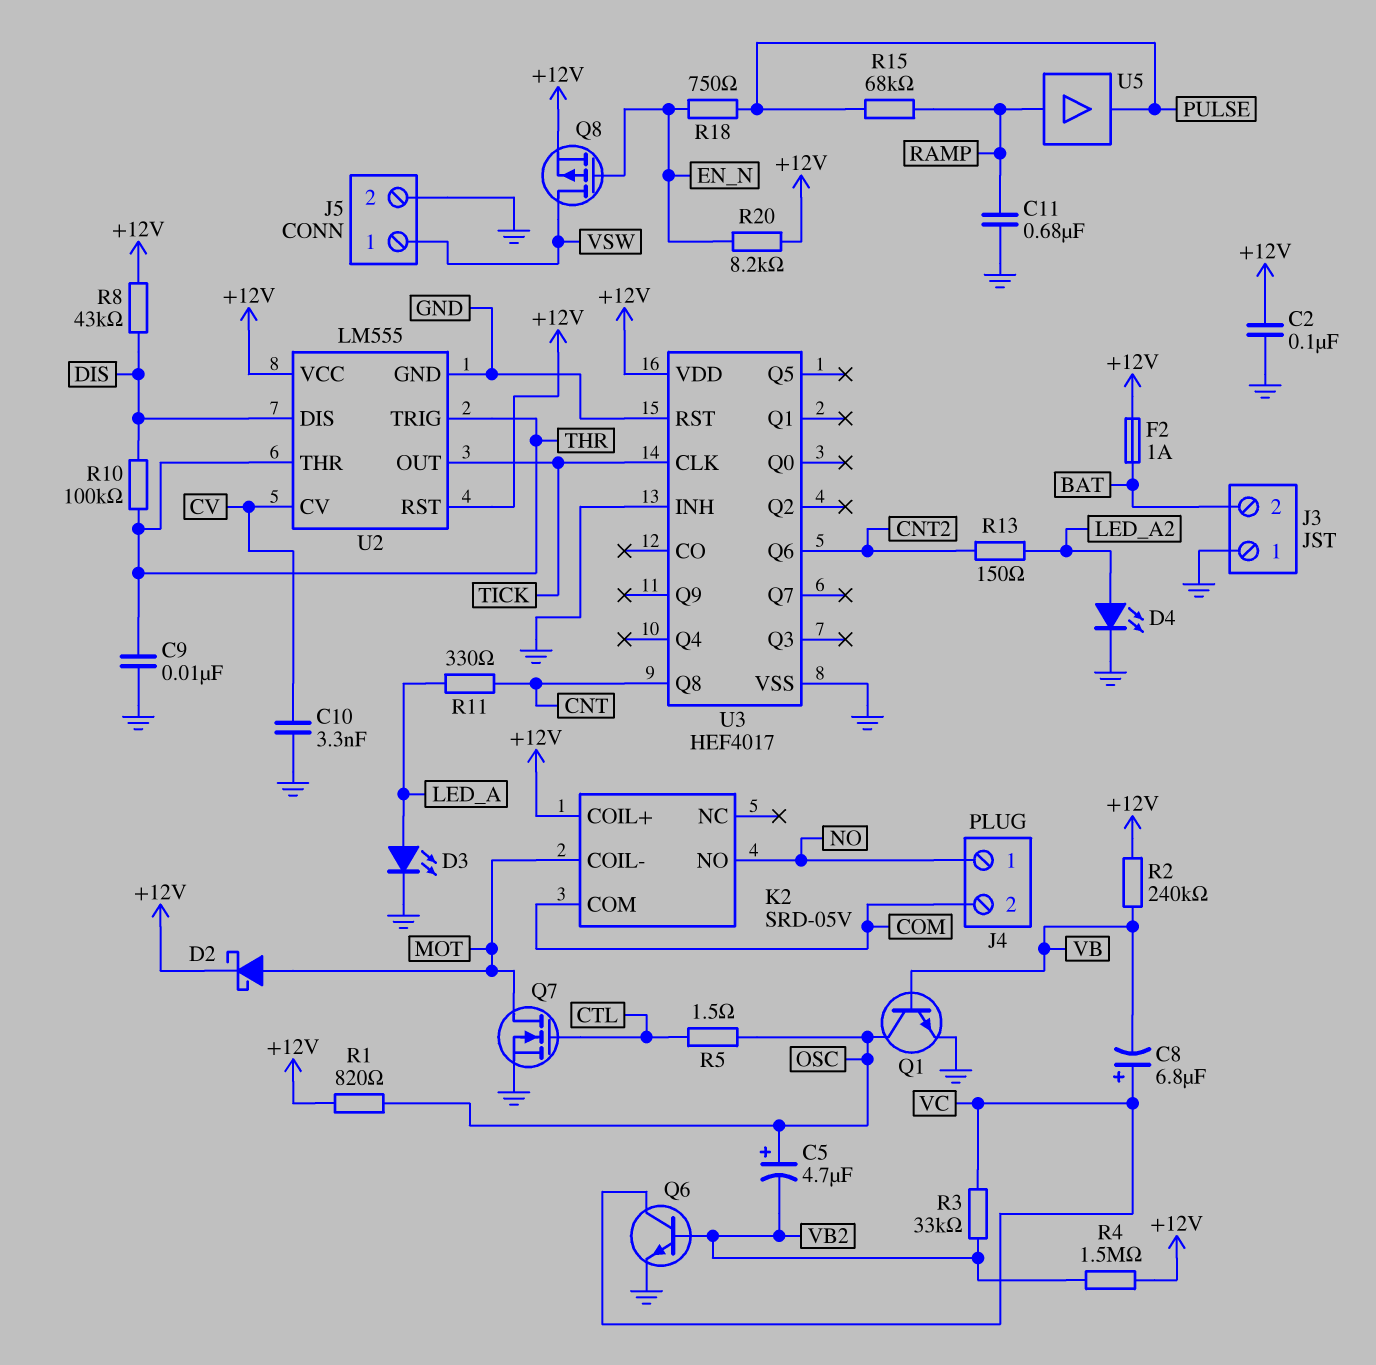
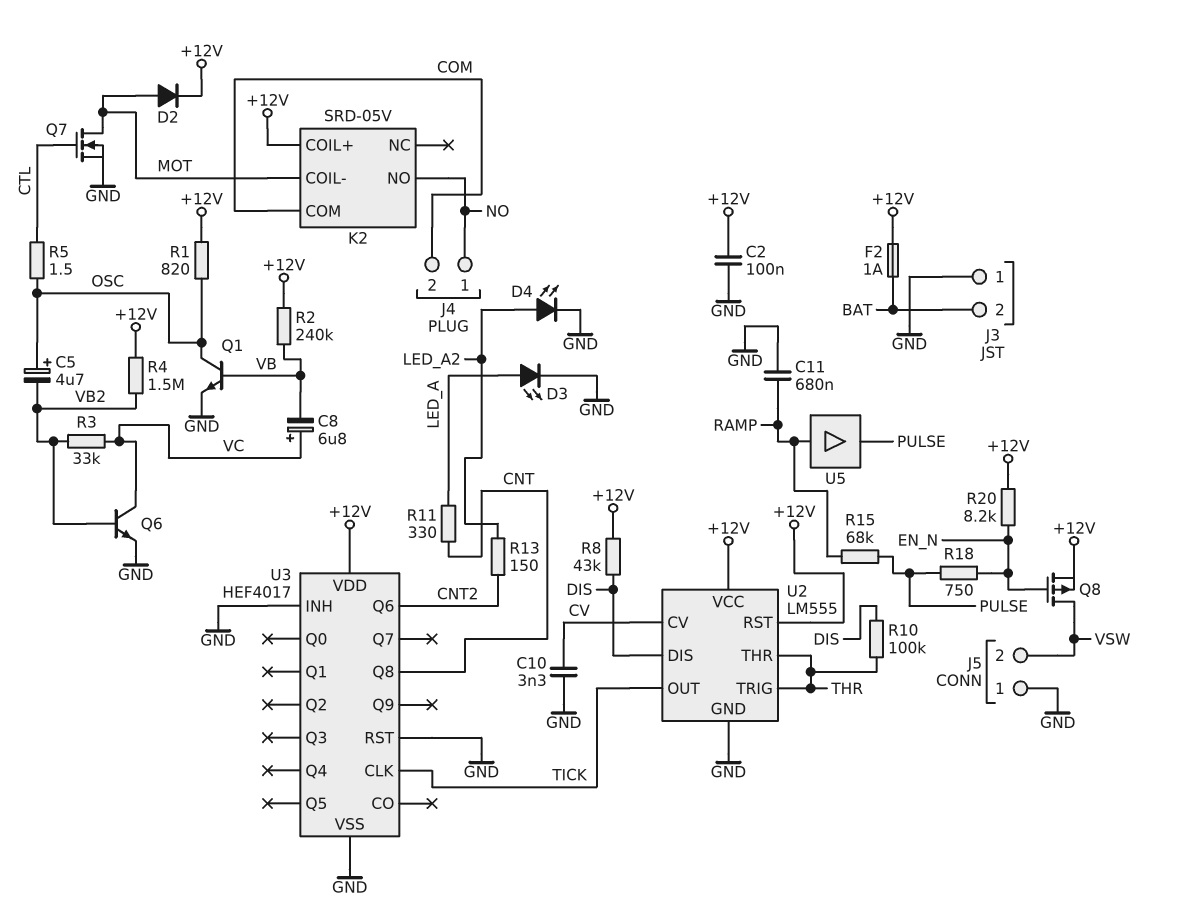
C9: 10nF (GND, THR) -> none
D2: schottky (A MOT, K +12V) -> diode (A MOT, K +12V)
J5 pin 1: VSW -> GND
J5 pin 2: GND -> VSW

